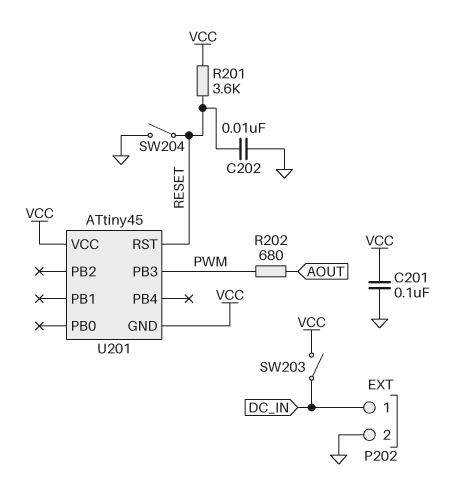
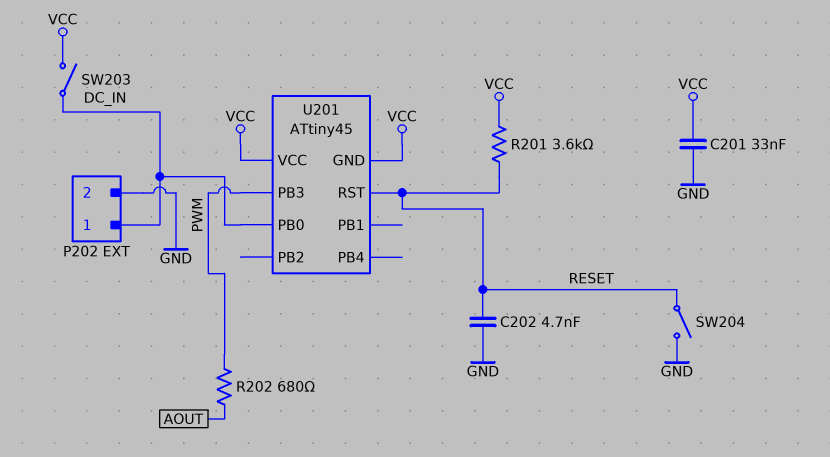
C201: 100nF (GND, VCC) -> 33nF (GND, VCC)
C202: 10nF (GND, RESET) -> 4.7nF (GND, RESET)
U201 pin PB0: none -> DC_IN

